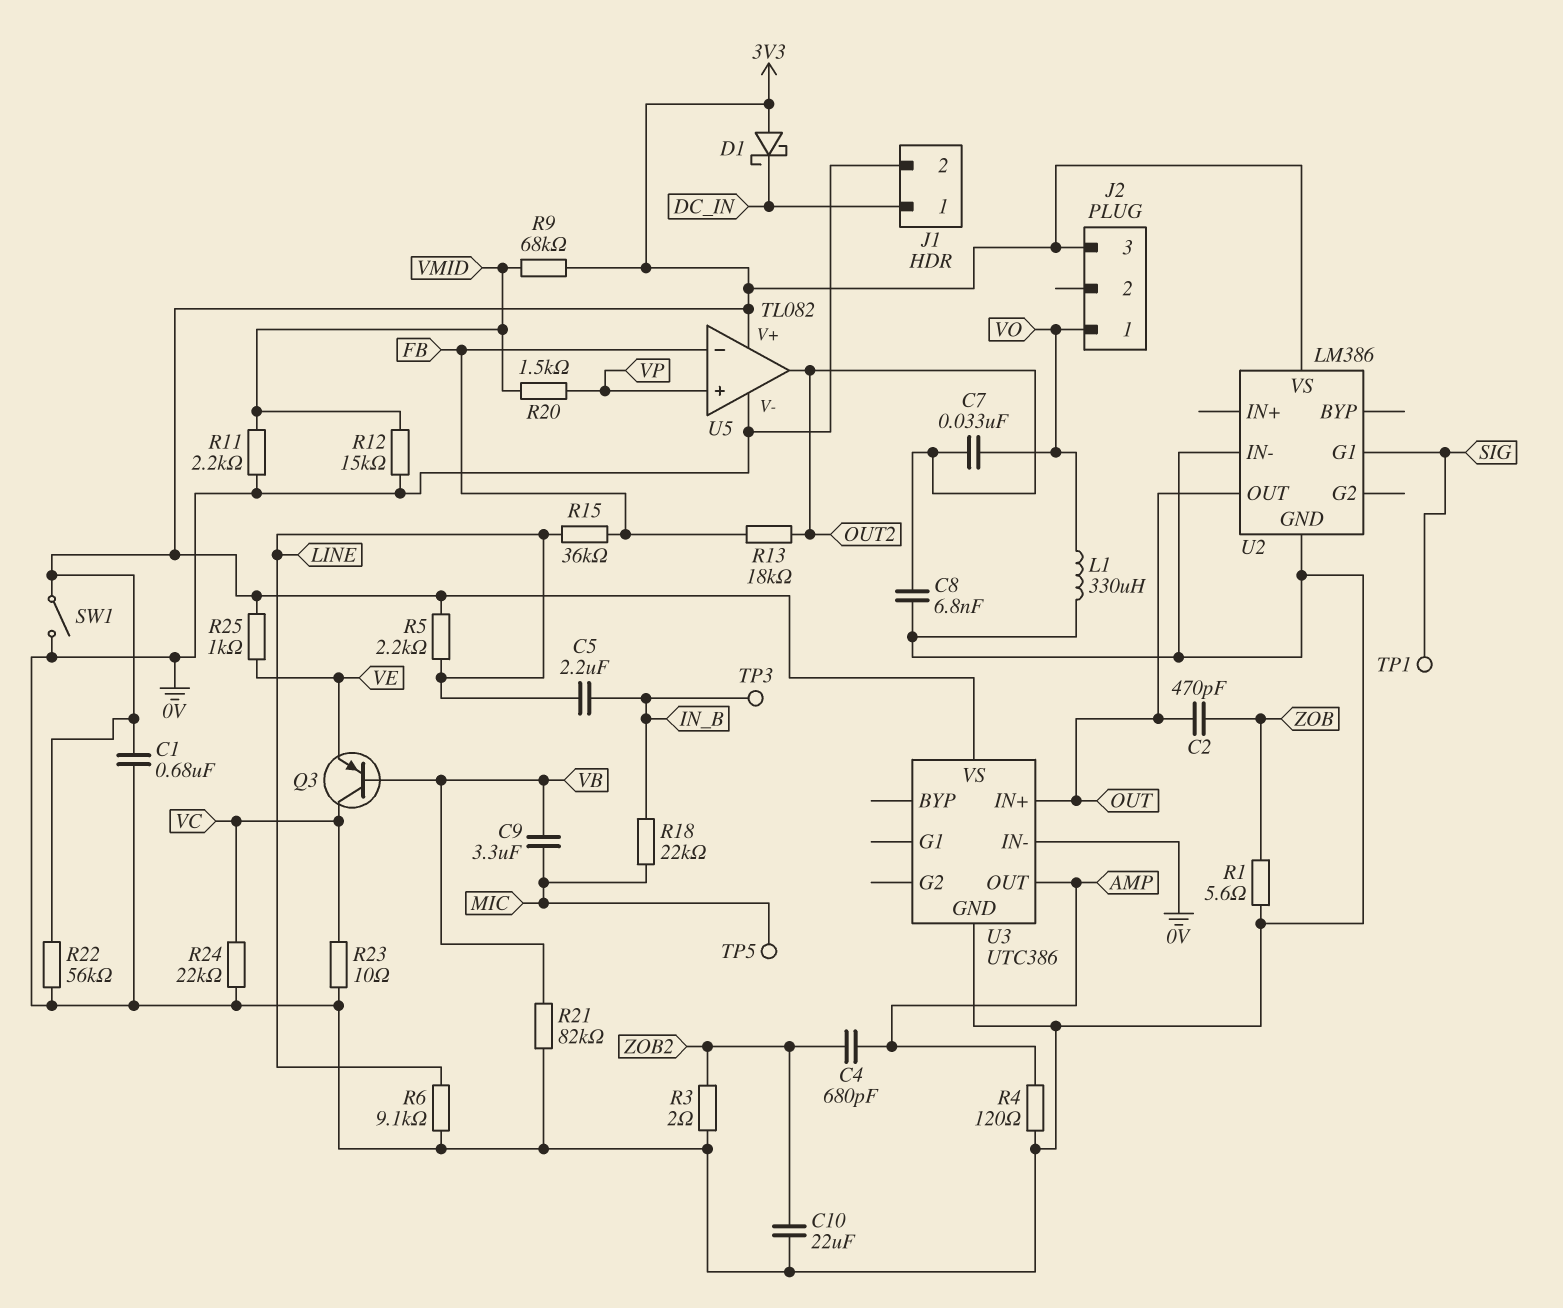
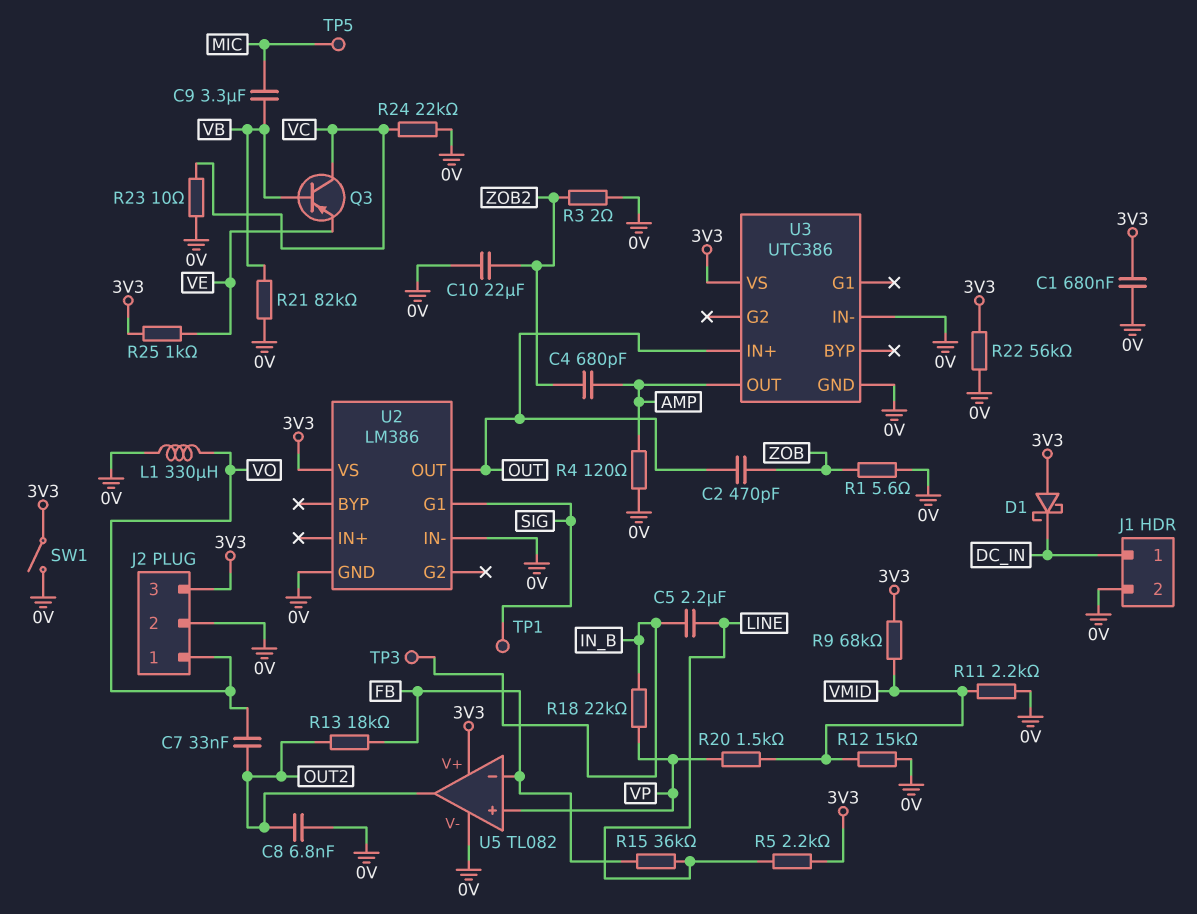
J2 pin 2: none -> 0V
R6: 9.1k (0V, LINE) -> none
R18: 22k (IN_B, MIC) -> 22k (IN_B, VP)

